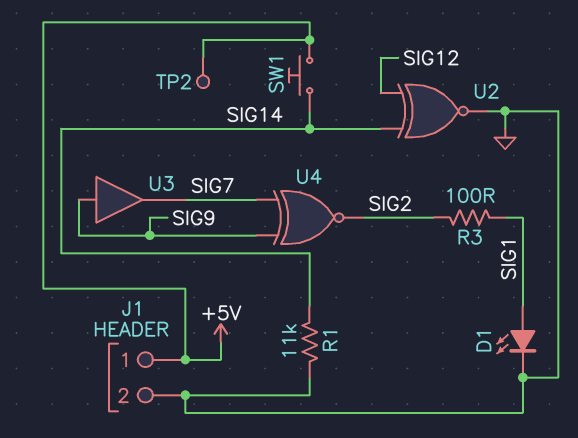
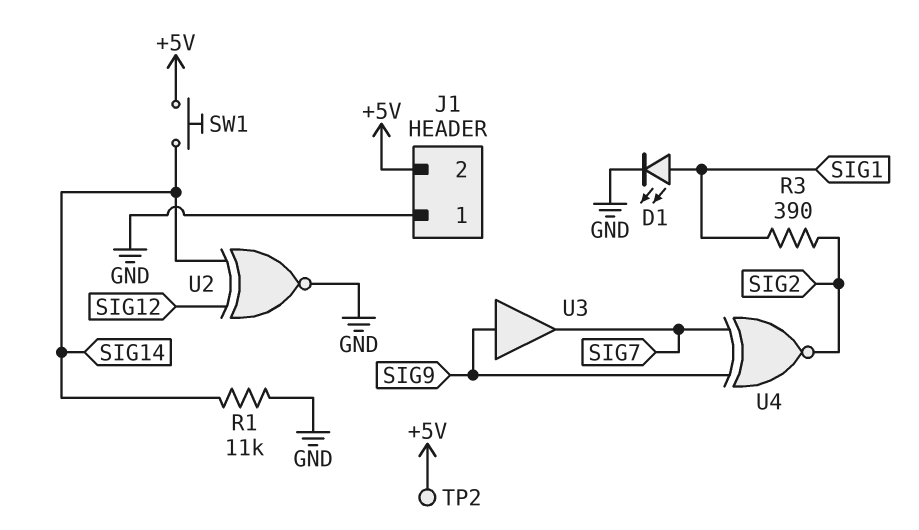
J1 pin 1: +5V -> GND
J1 pin 2: GND -> +5V
R3: 100 (SIG1, SIG2) -> 390 (SIG1, SIG2)

